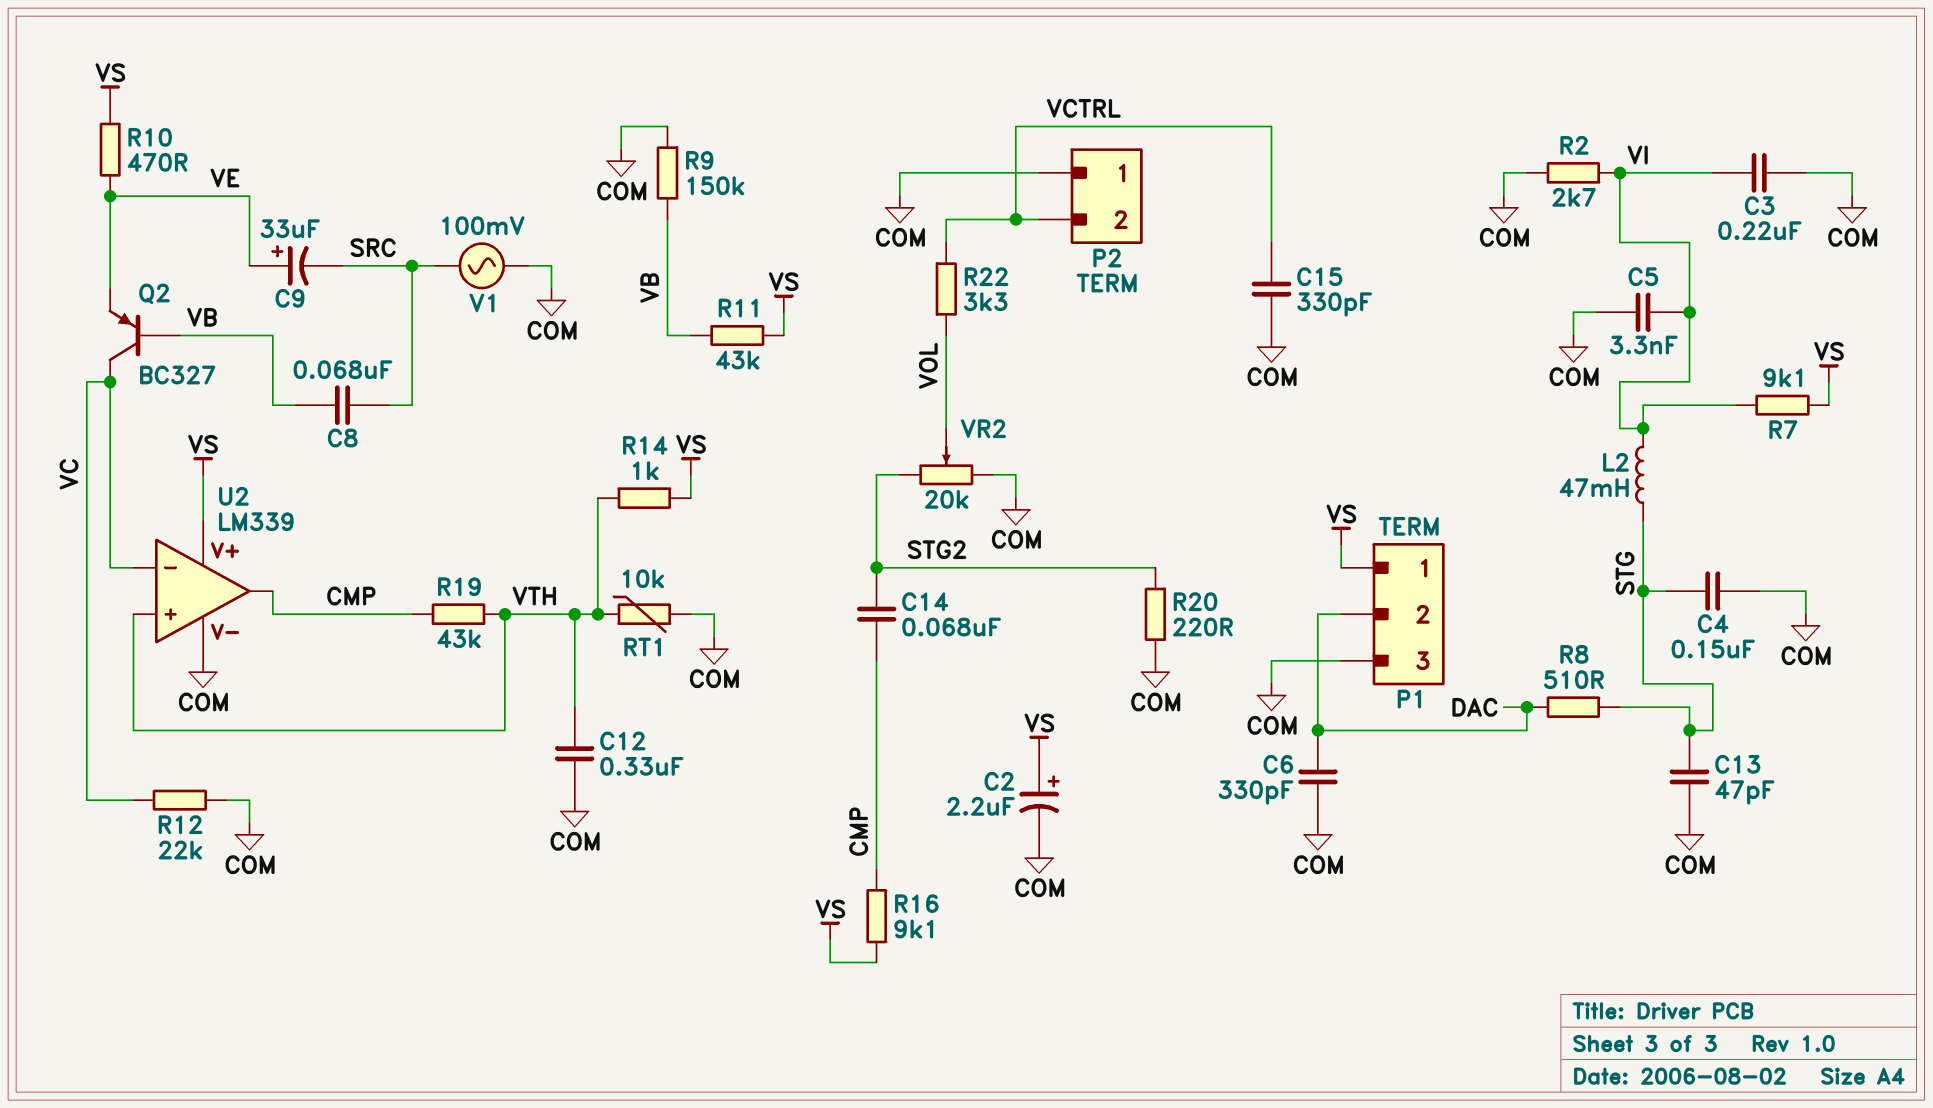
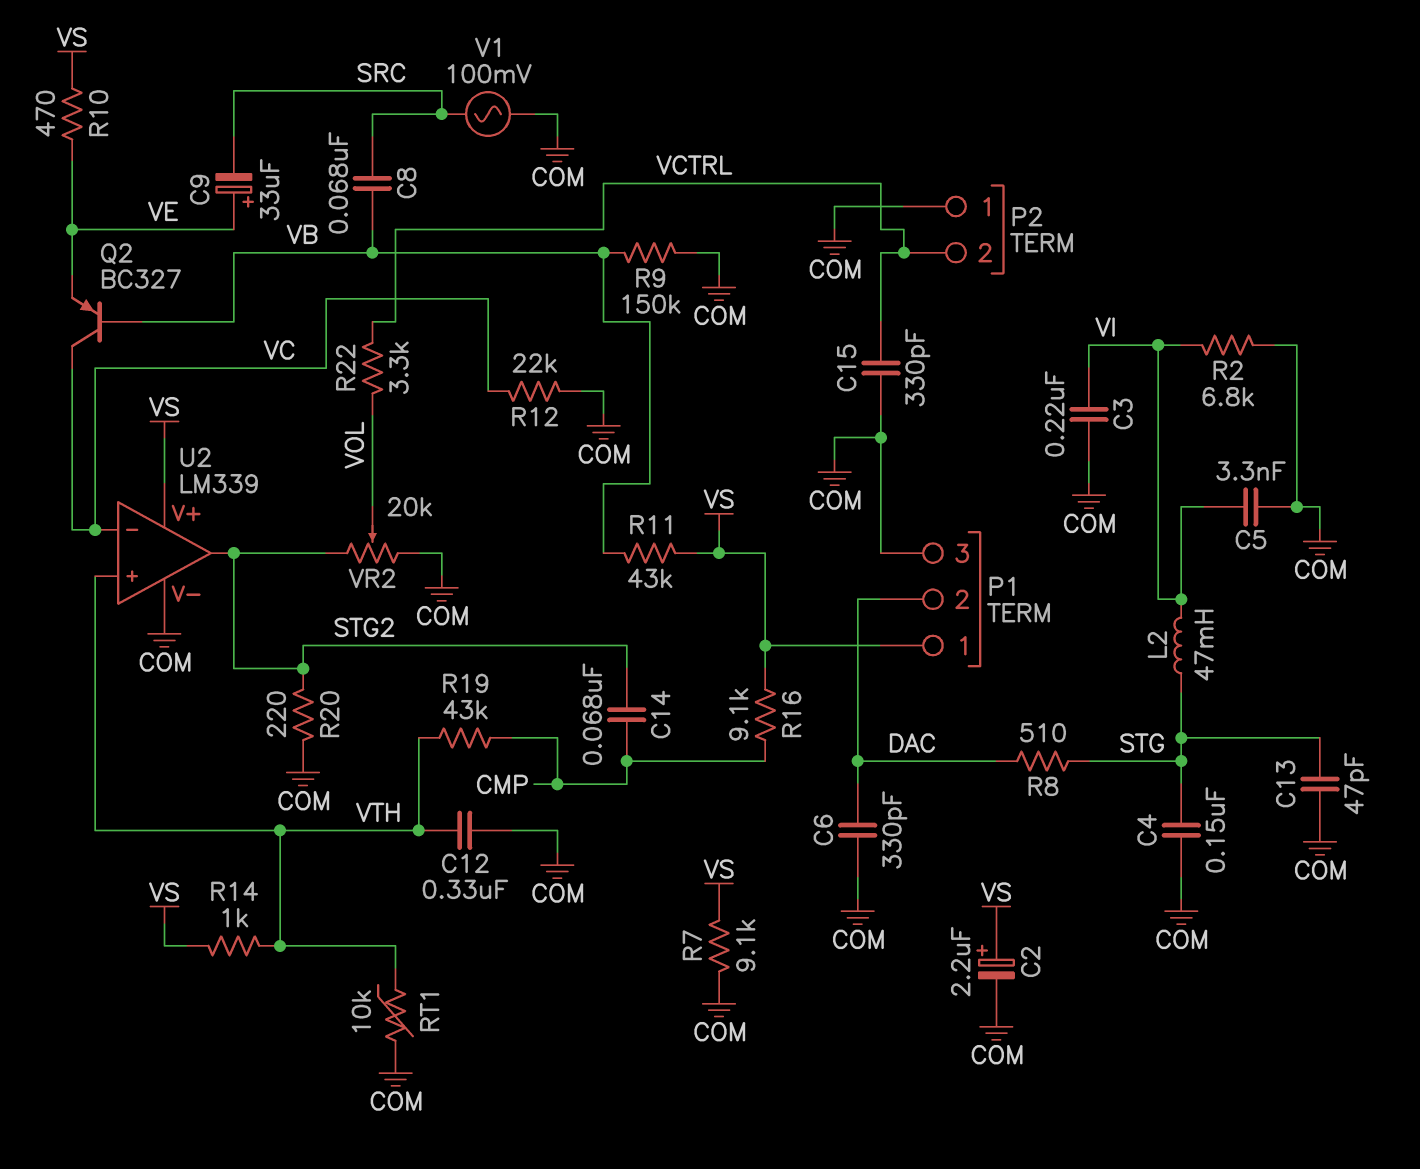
R2: 2.7k (COM, VI) -> 6.8k (COM, VI)
R7: 9.1k (VI, VS) -> 9.1k (COM, VS)
U2 pin out: CMP -> STG2

